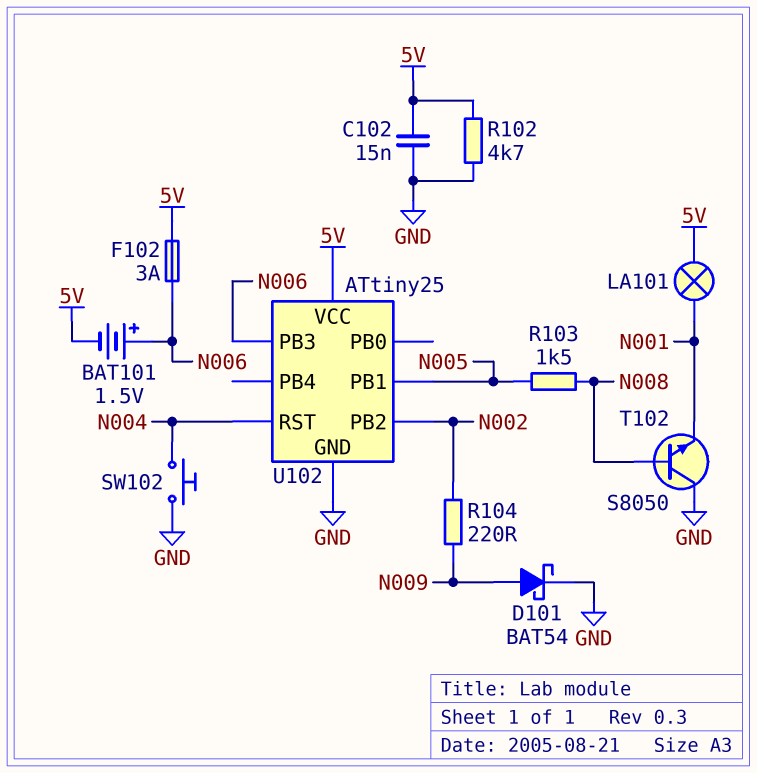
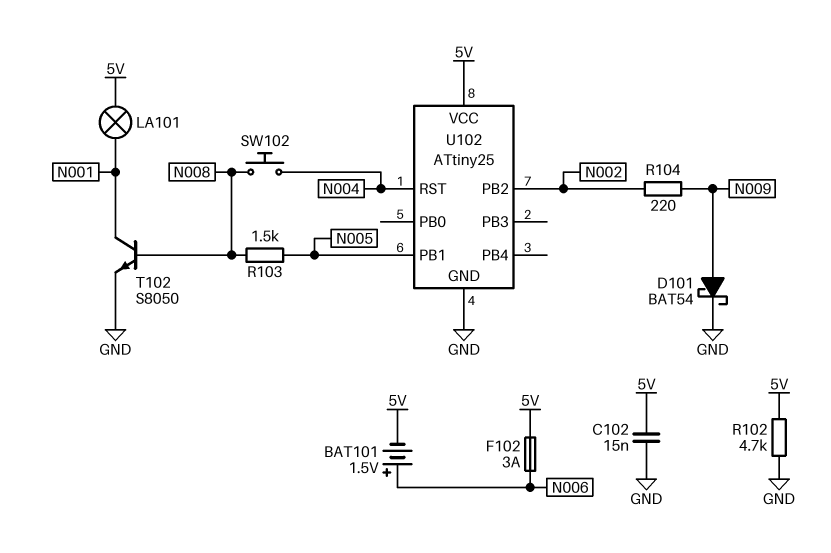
SW102: button (GND, N004) -> button (N004, N008)
T102: NPN S8050 (B N008, C GND, E N001) -> NPN S8050 (B N008, C N001, E GND)
U102 pin PB3: N006 -> none

